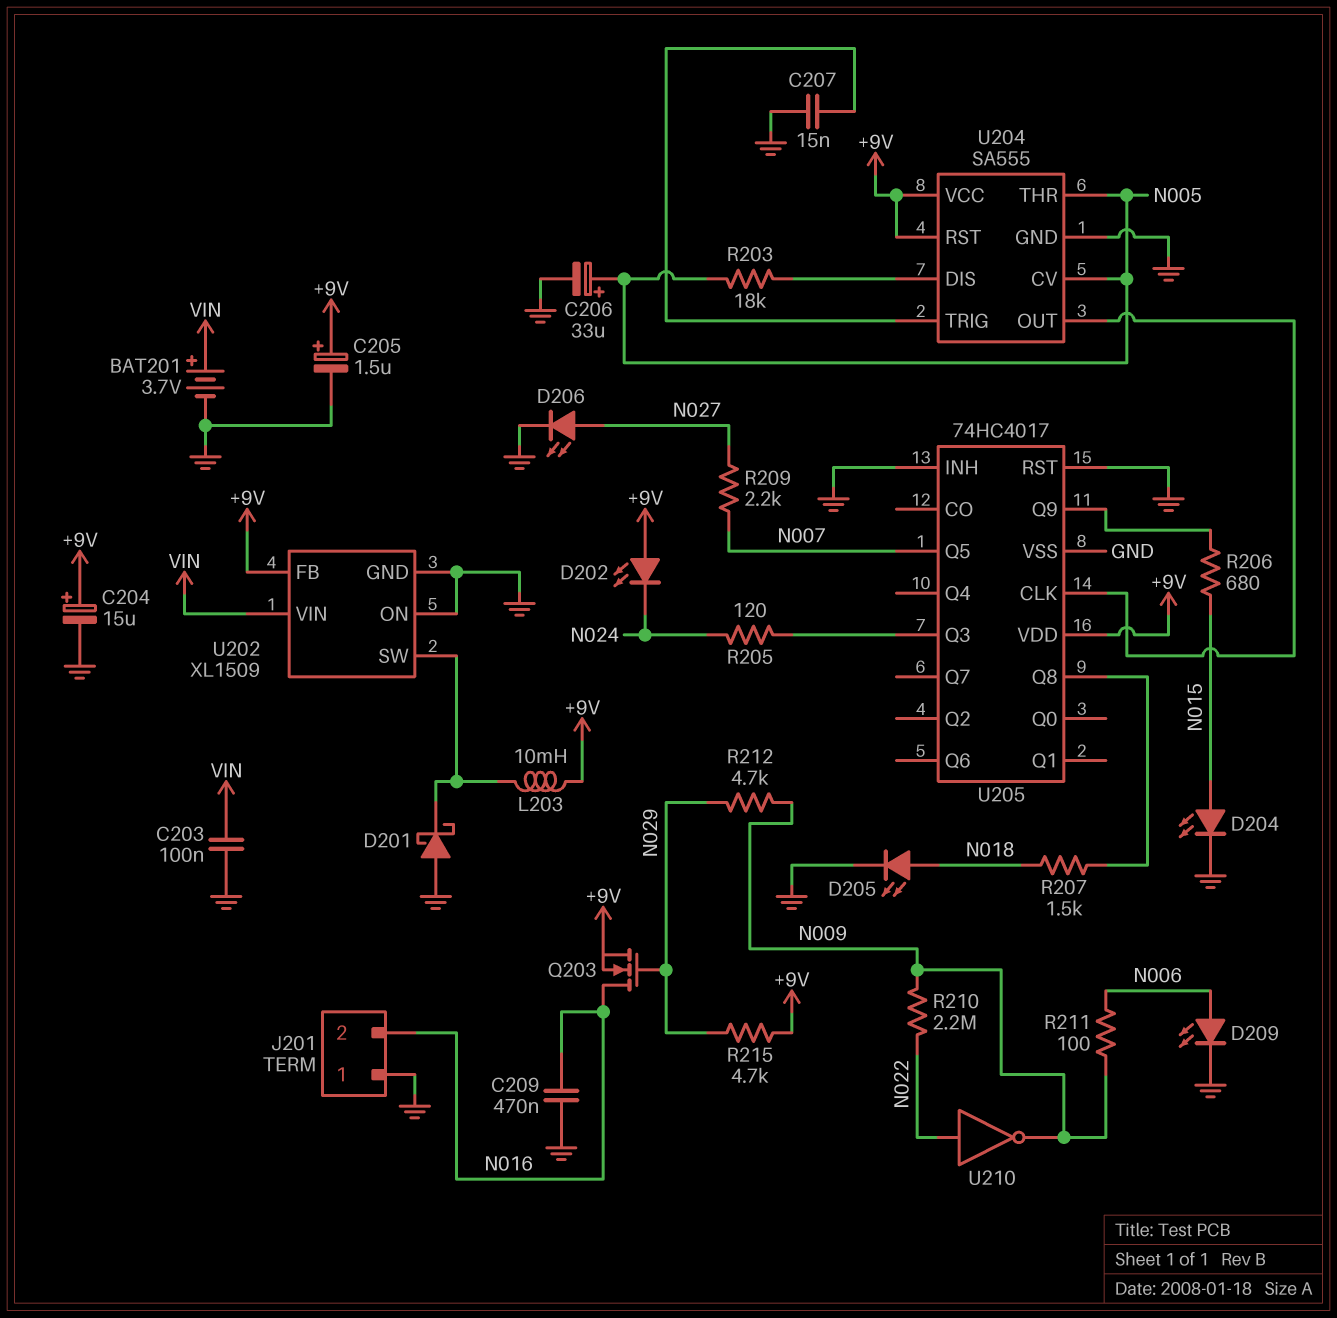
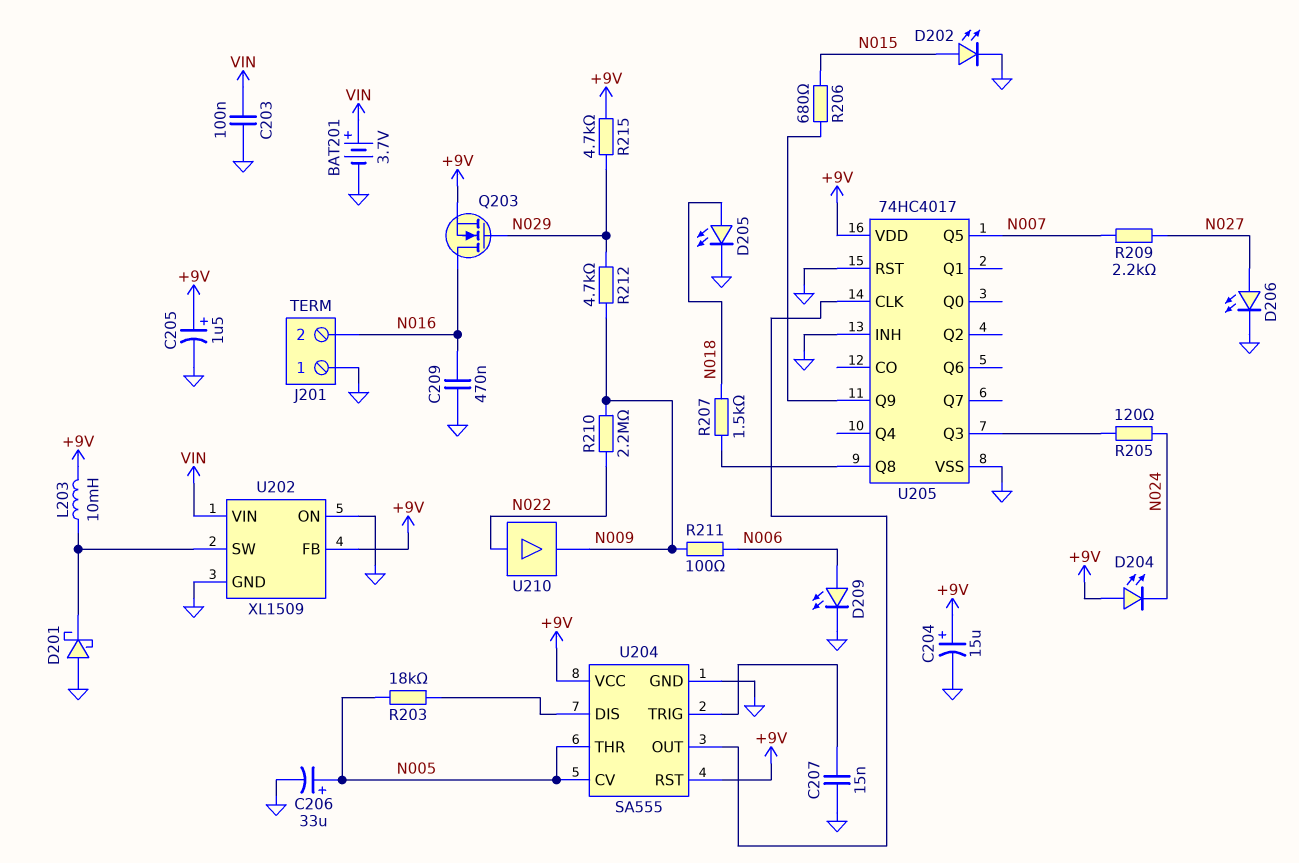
D202: LED (A +9V, K N024) -> LED (A N015, K GND)
D204: LED (A N015, K GND) -> LED (A +9V, K N024)
U210: NOT (in N022, out N009) -> buffer (in N022, out N009)

